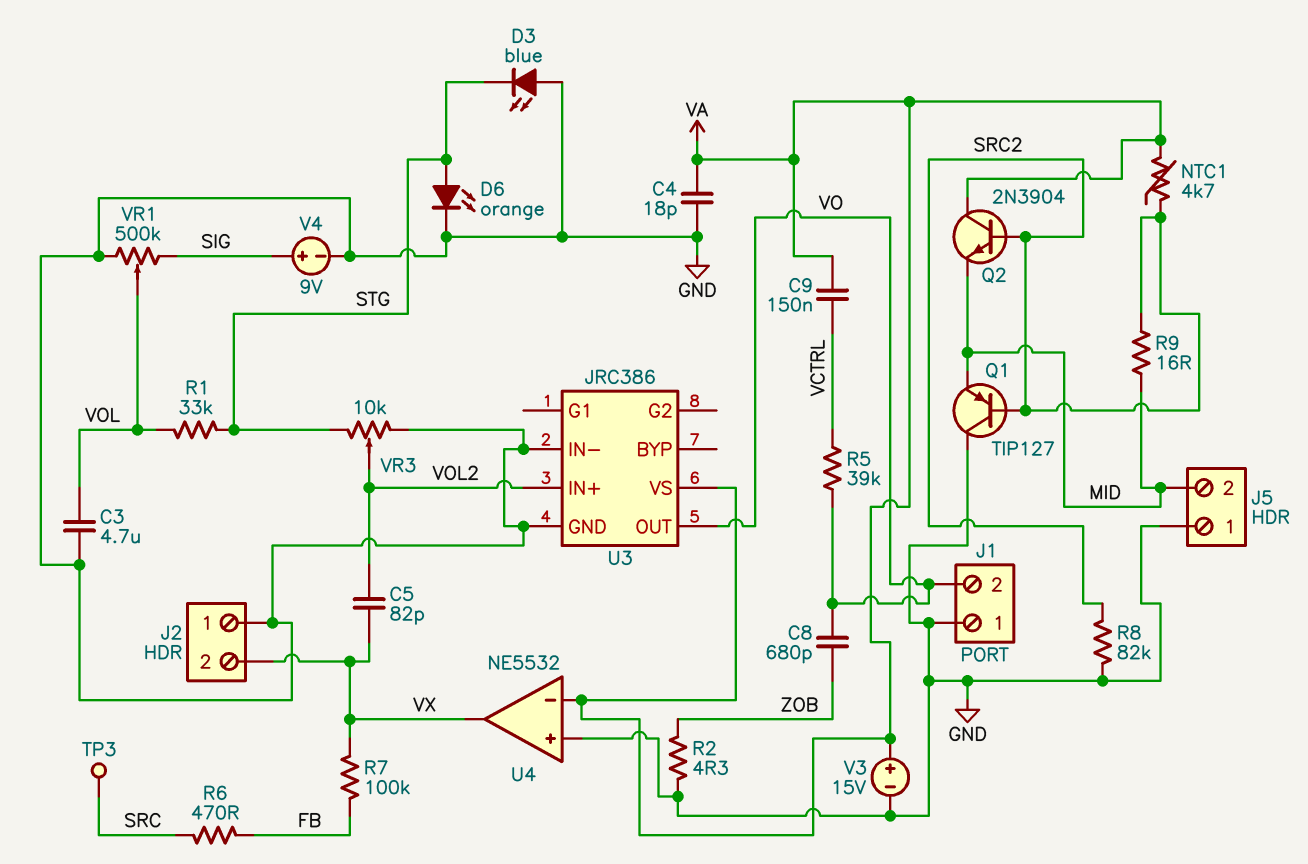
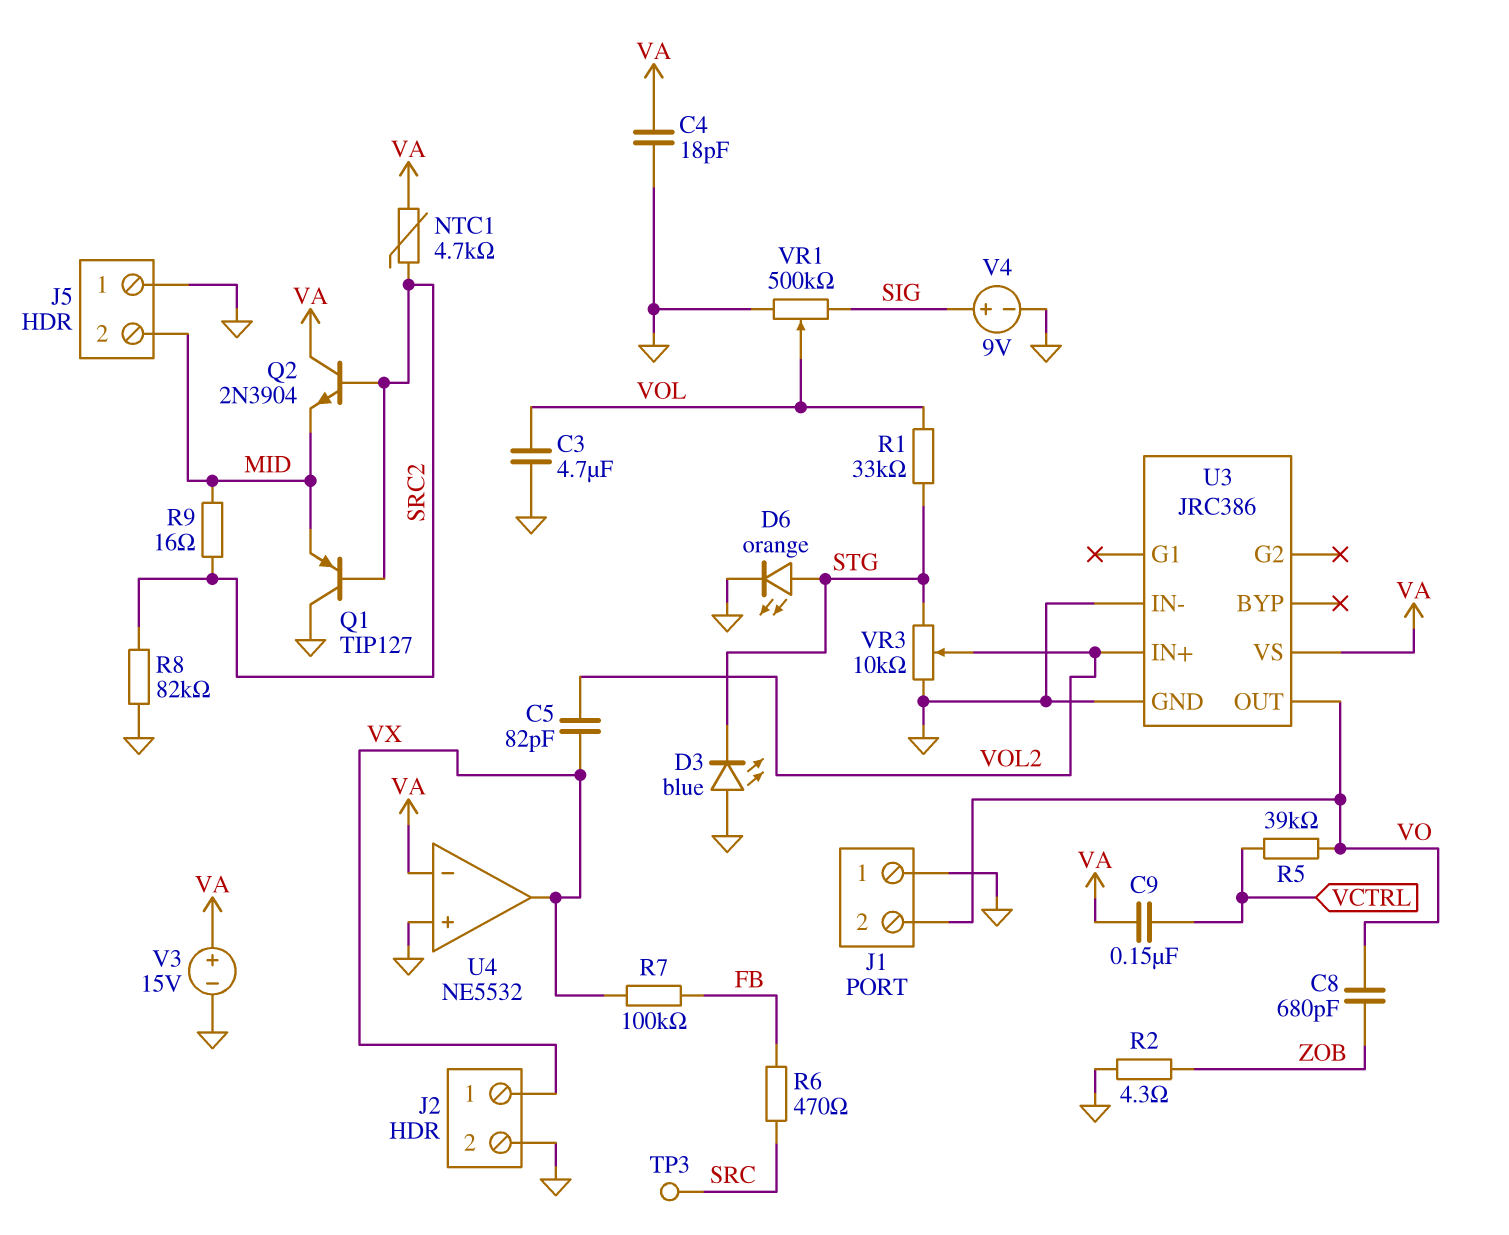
J2 pin 1: GND -> VX
J2 pin 2: VX -> GND

